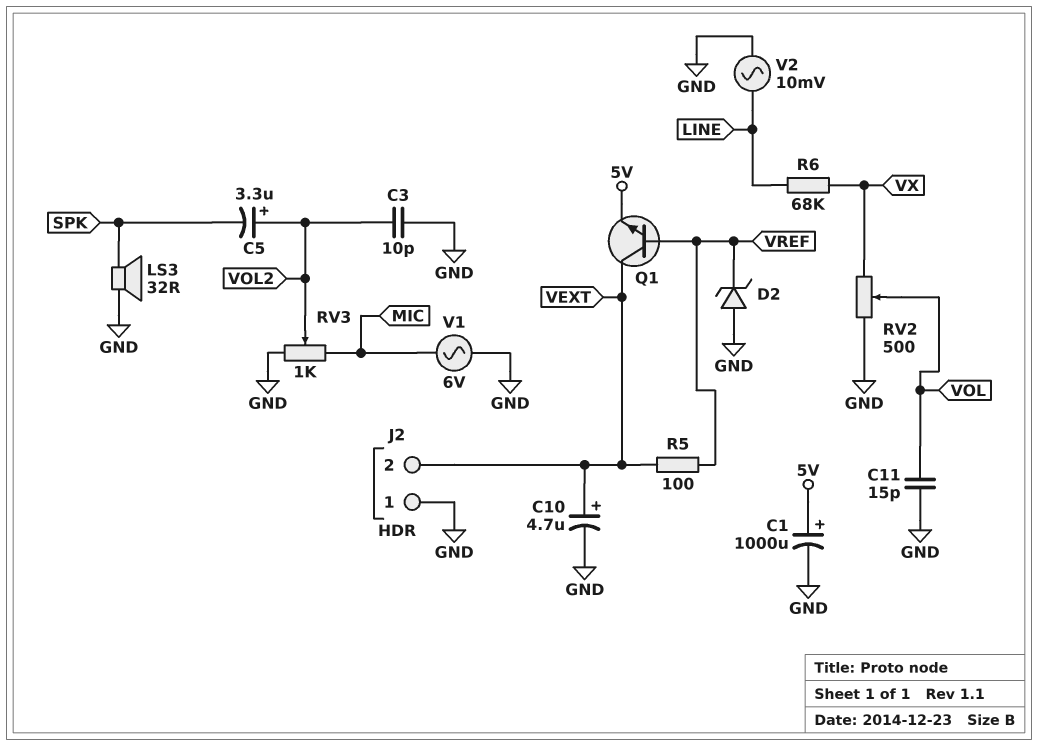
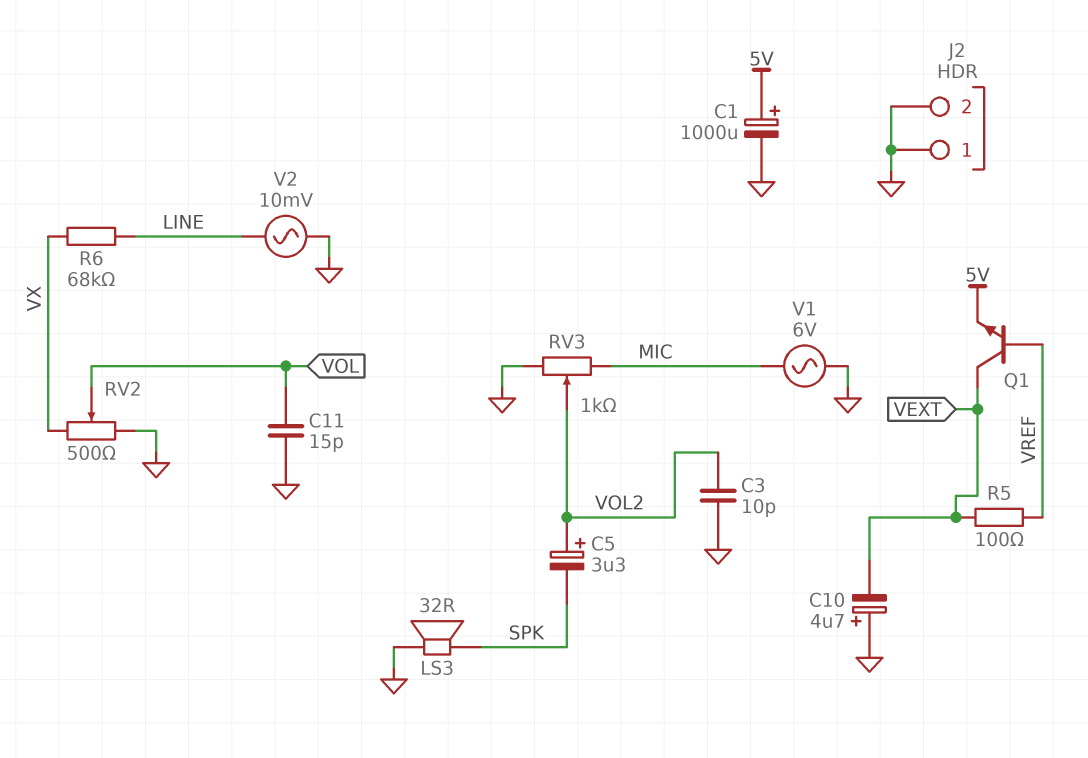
C10: 4.7uF (plus VEXT, minus GND) -> 4.7uF (plus GND, minus VEXT)
D2: zener (A GND, K VREF) -> none
J2 pin 2: VEXT -> GND

